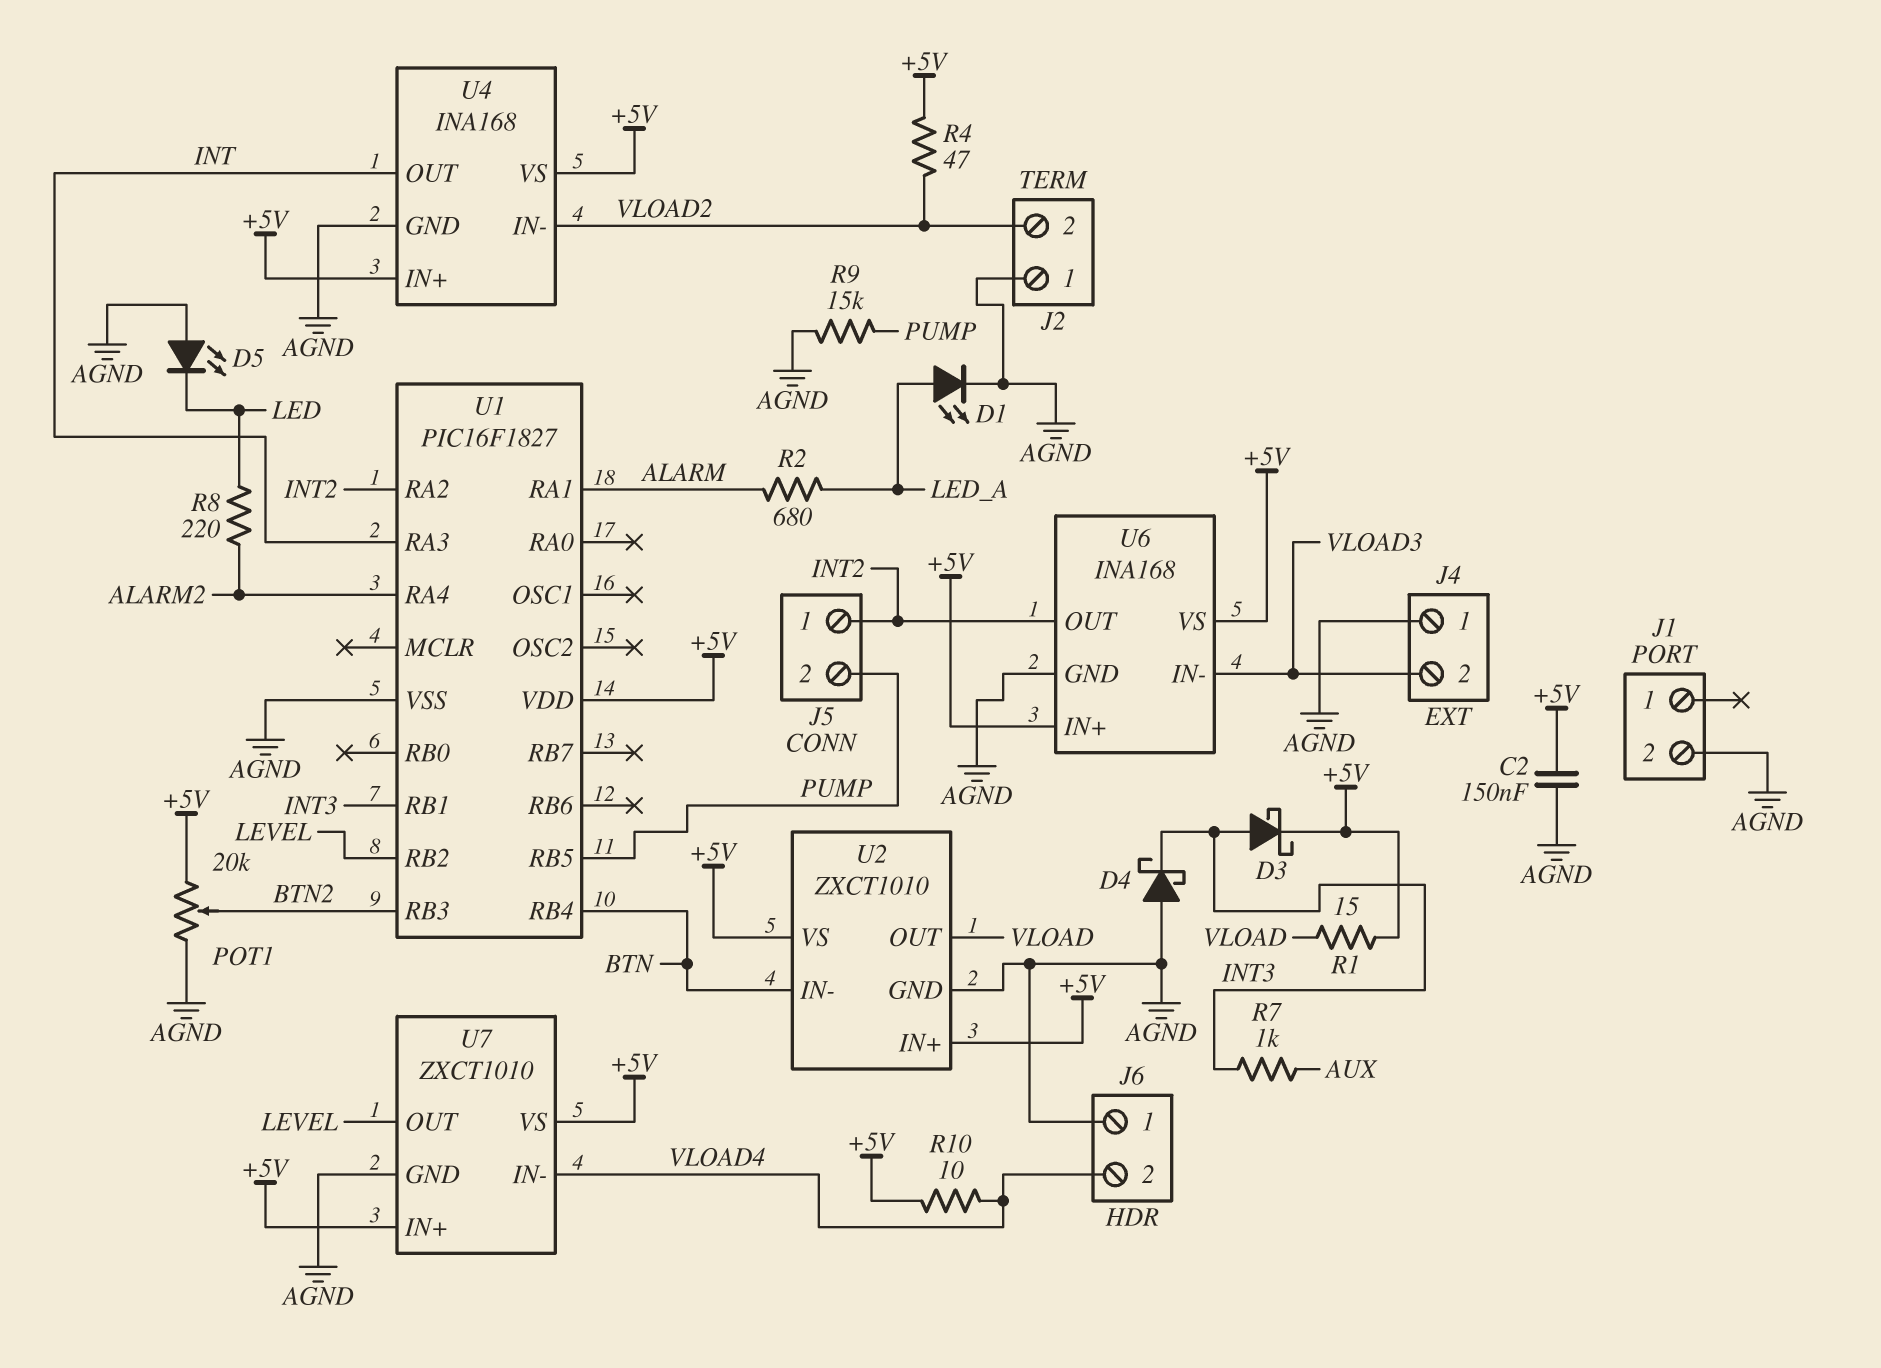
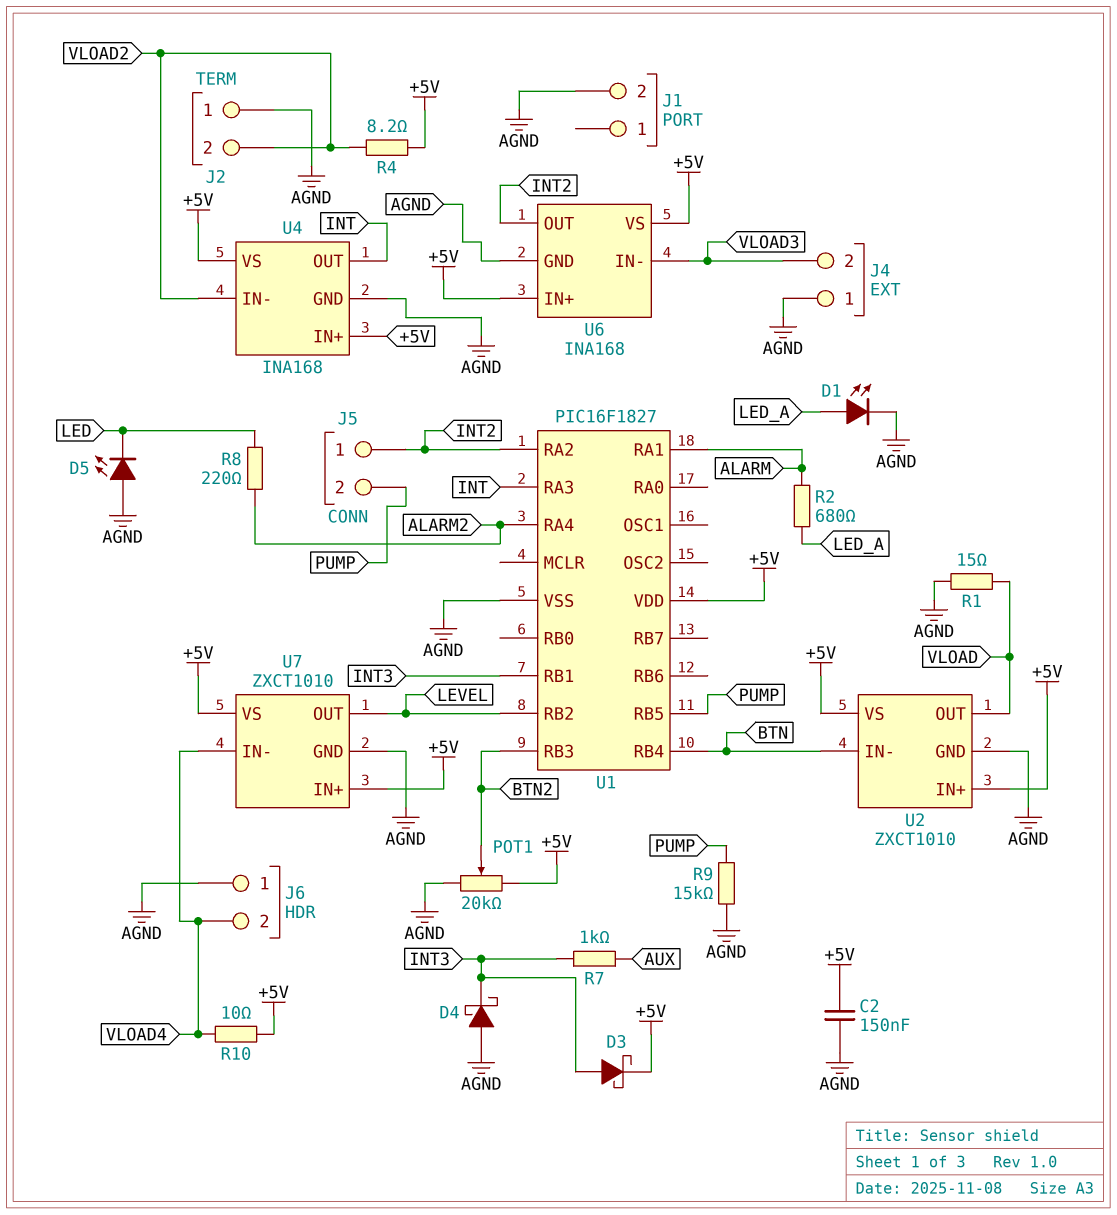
R1: 15 (+5V, VLOAD) -> 15 (AGND, VLOAD)
R4: 47 (+5V, VLOAD2) -> 8.2 (+5V, VLOAD2)

